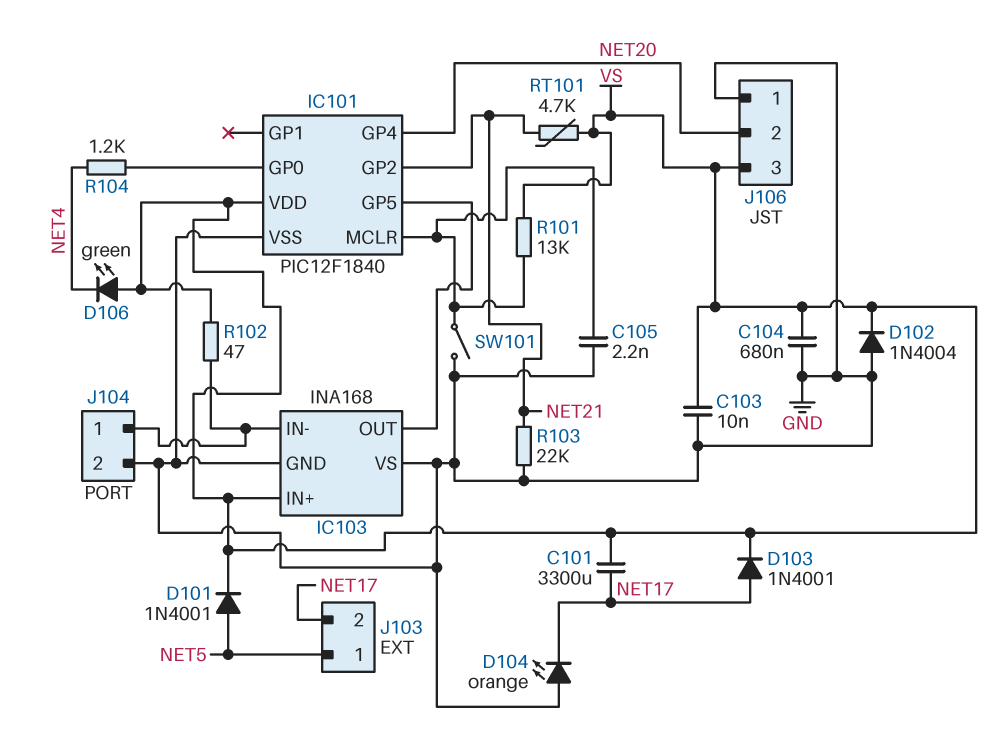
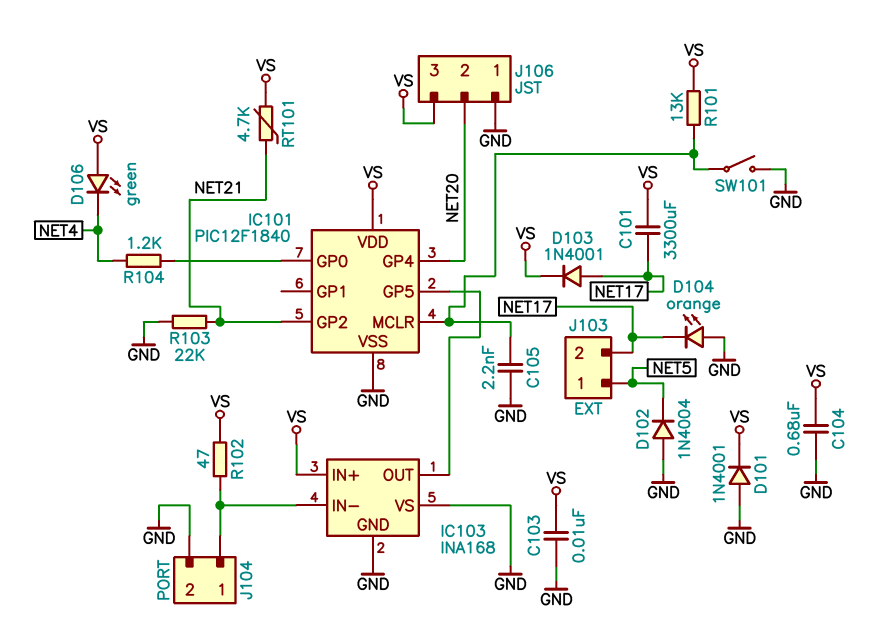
D101: diode 1N4001 (A NET5, K VS) -> diode 1N4001 (A GND, K VS)
D102: diode 1N4004 (A GND, K VS) -> diode 1N4004 (A GND, K NET5)

